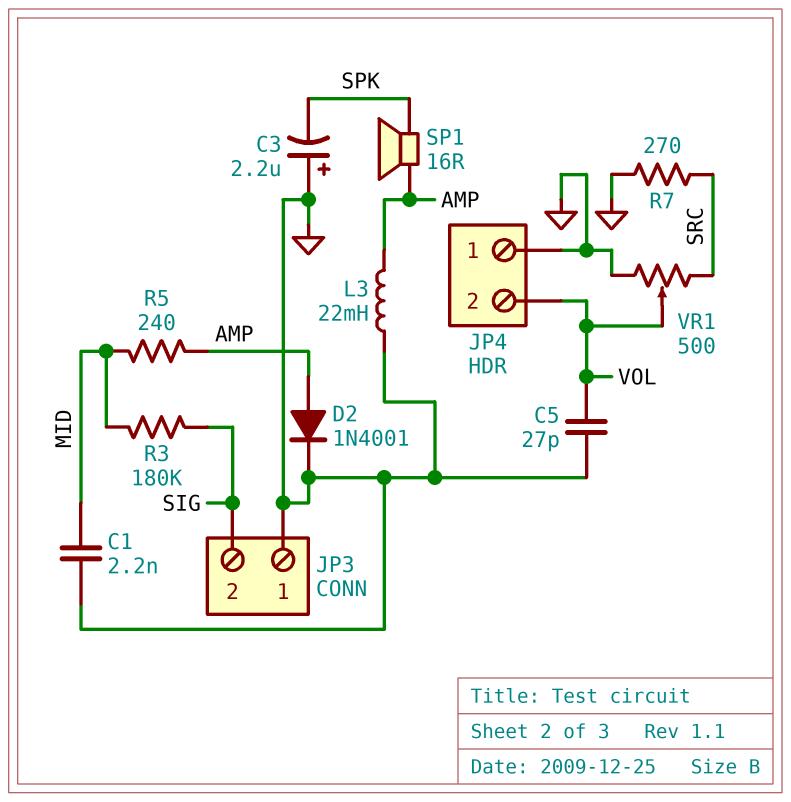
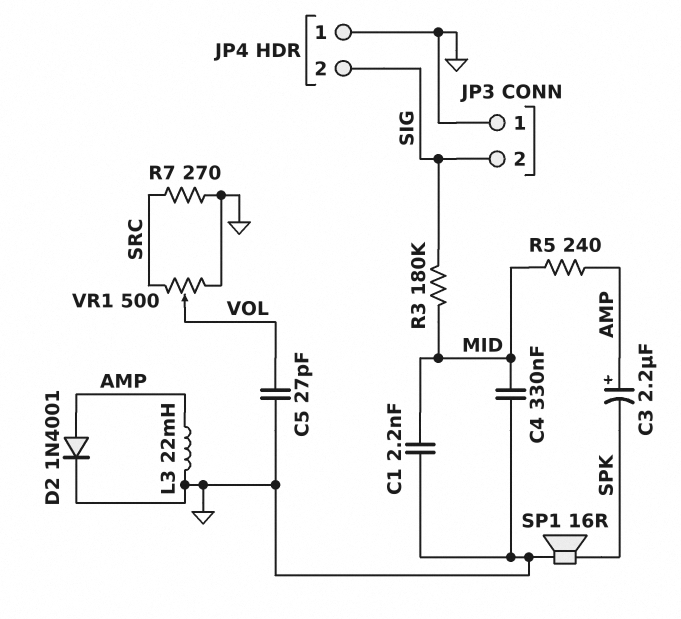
C3: 2.2uF (plus GND, minus SPK) -> 2.2uF (plus AMP, minus SPK)
C4: none -> 330nF (GND, MID)
JP4 pin 2: VOL -> SIG
SP1: speaker 16R (AMP, SPK) -> speaker 16R (GND, SPK)

